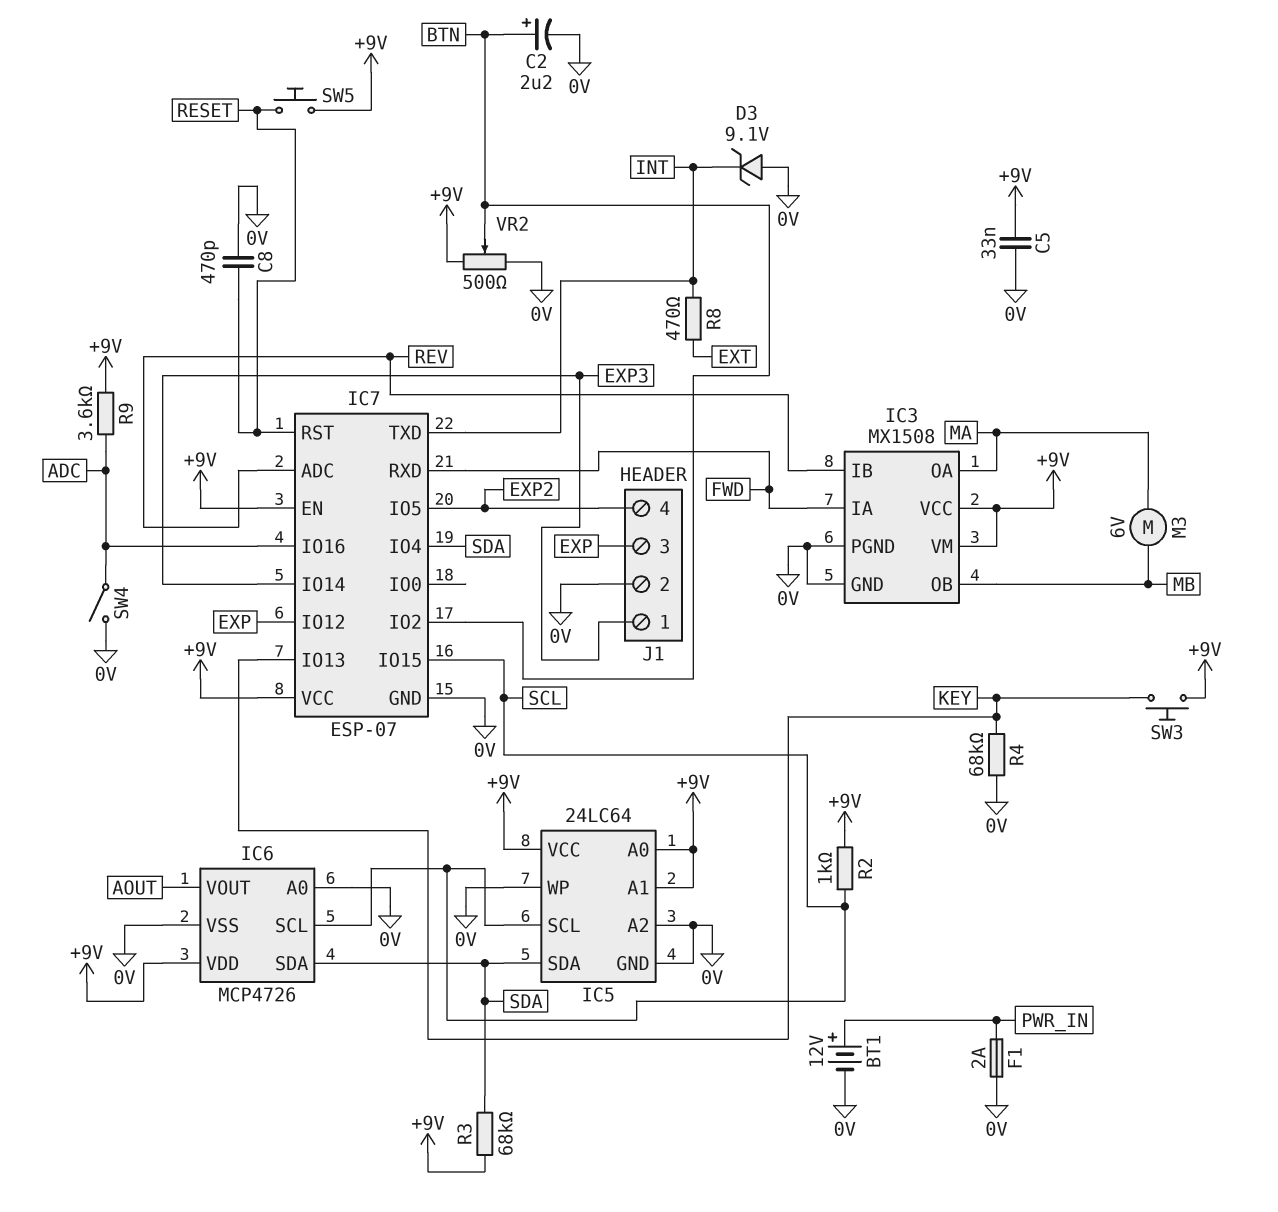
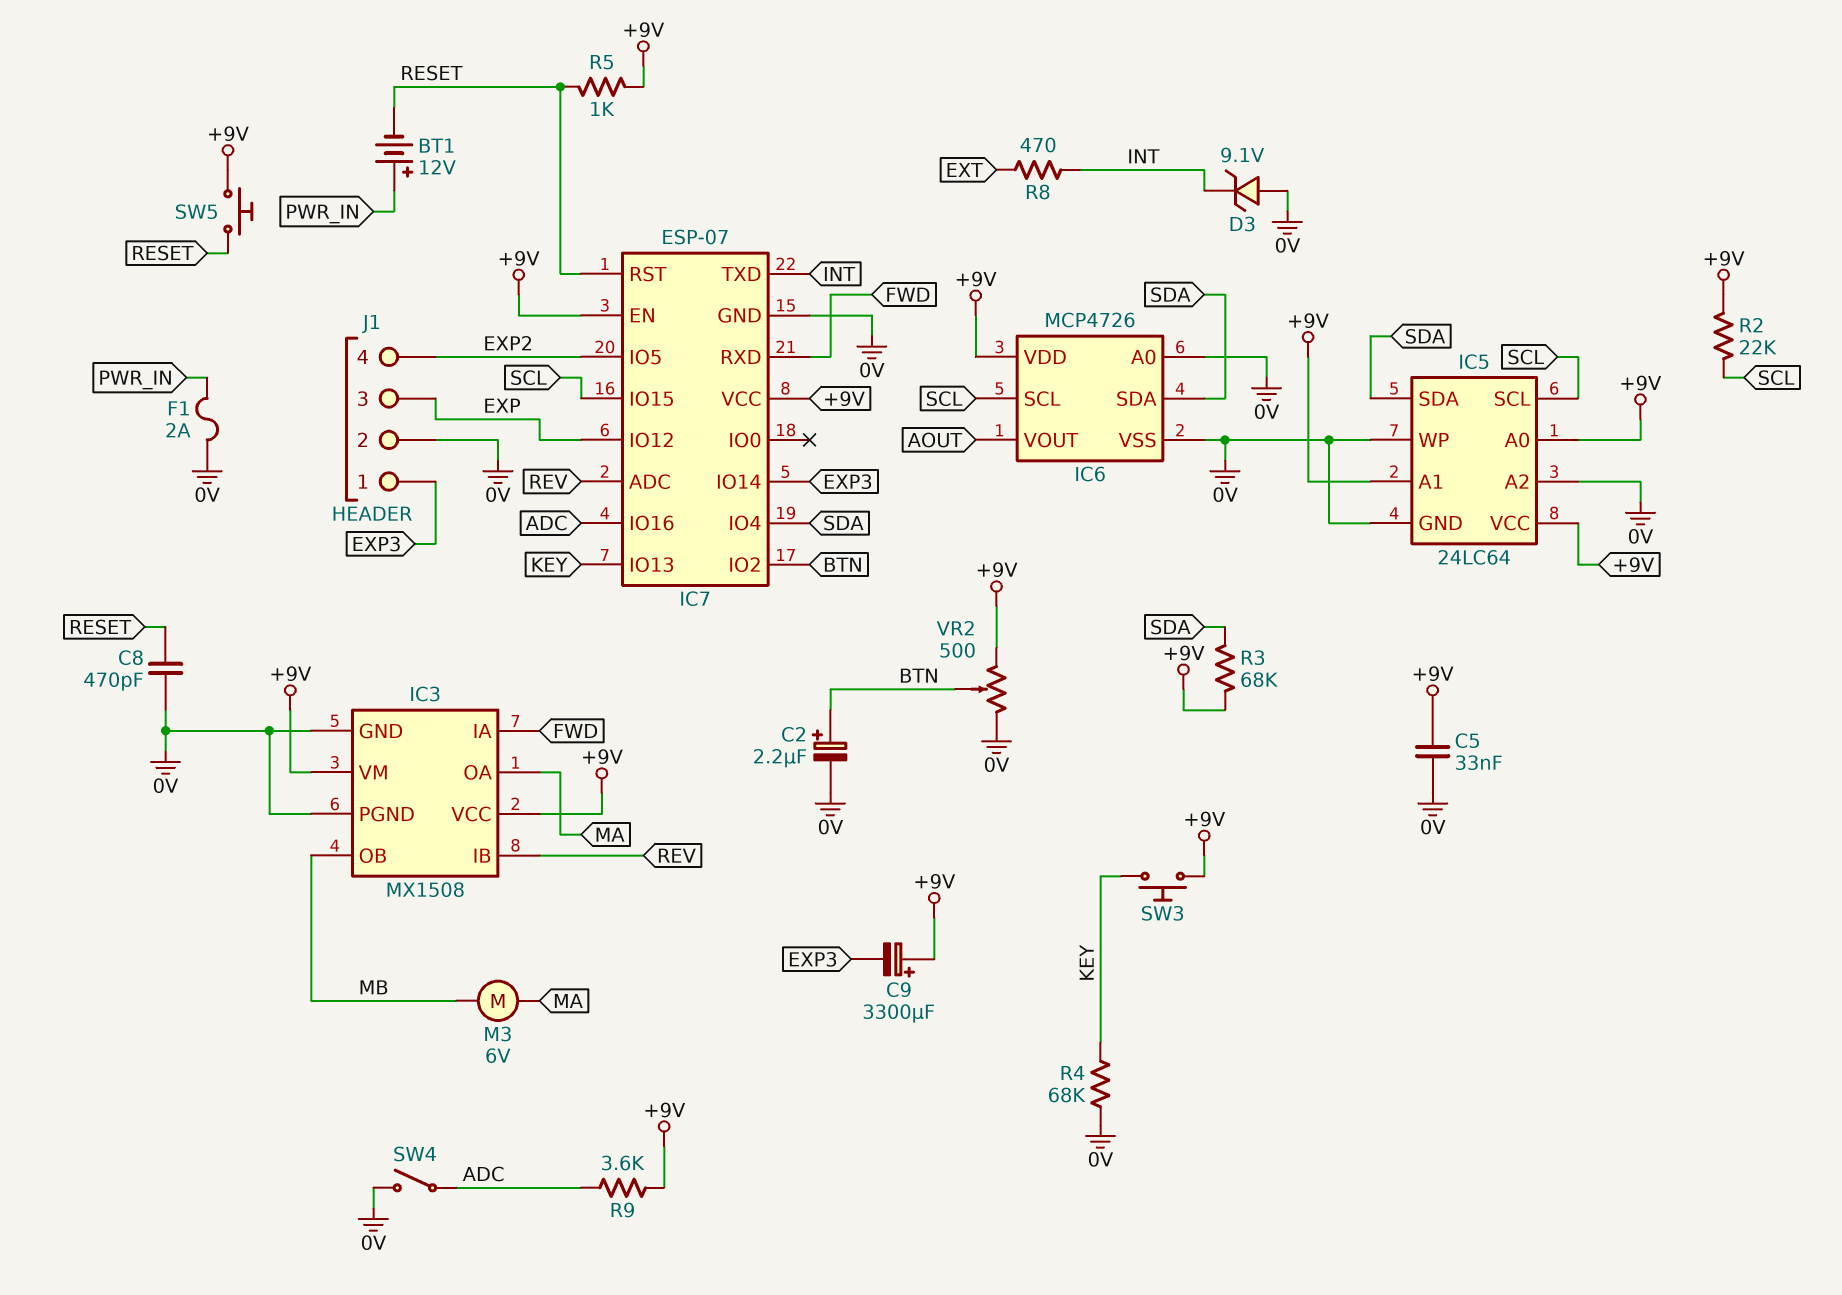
BT1: 12V (plus PWR_IN, minus 0V) -> 12V (plus PWR_IN, minus RESET)
C9: none -> 3300uF (plus +9V, minus EXP3)
R2: 1k (+9V, SCL) -> 22k (+9V, SCL)
R5: none -> 1k (+9V, RESET)

